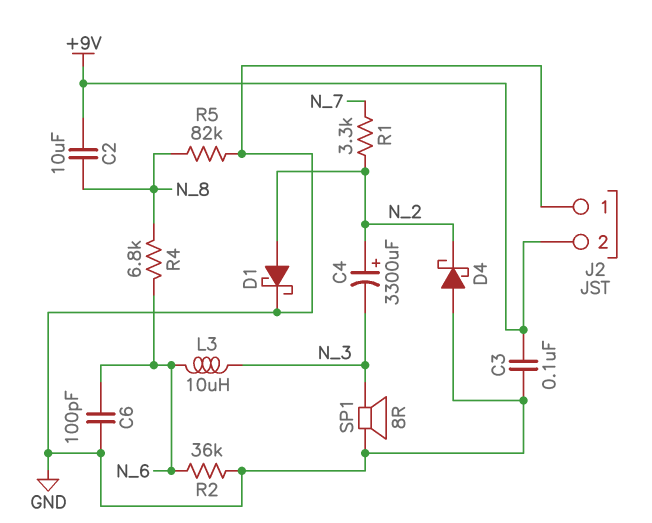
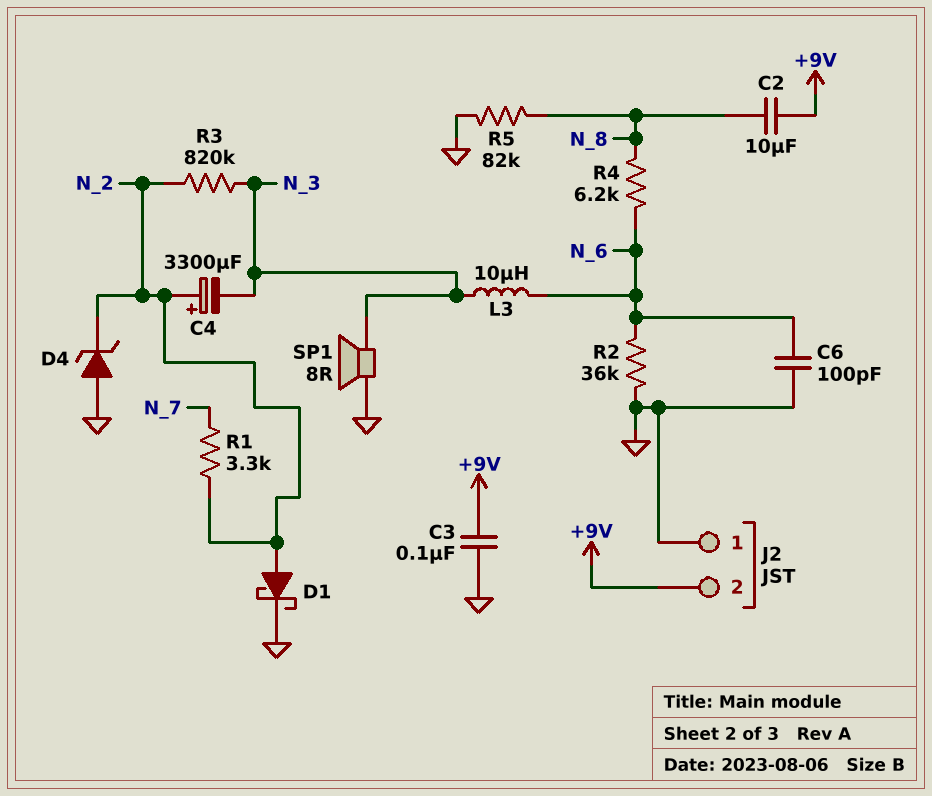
D4: schottky (A GND, K N_2) -> zener (A GND, K N_2)
R3: none -> 820k (N_2, N_3)
R4: 6.8k (N_6, N_8) -> 6.2k (N_6, N_8)

